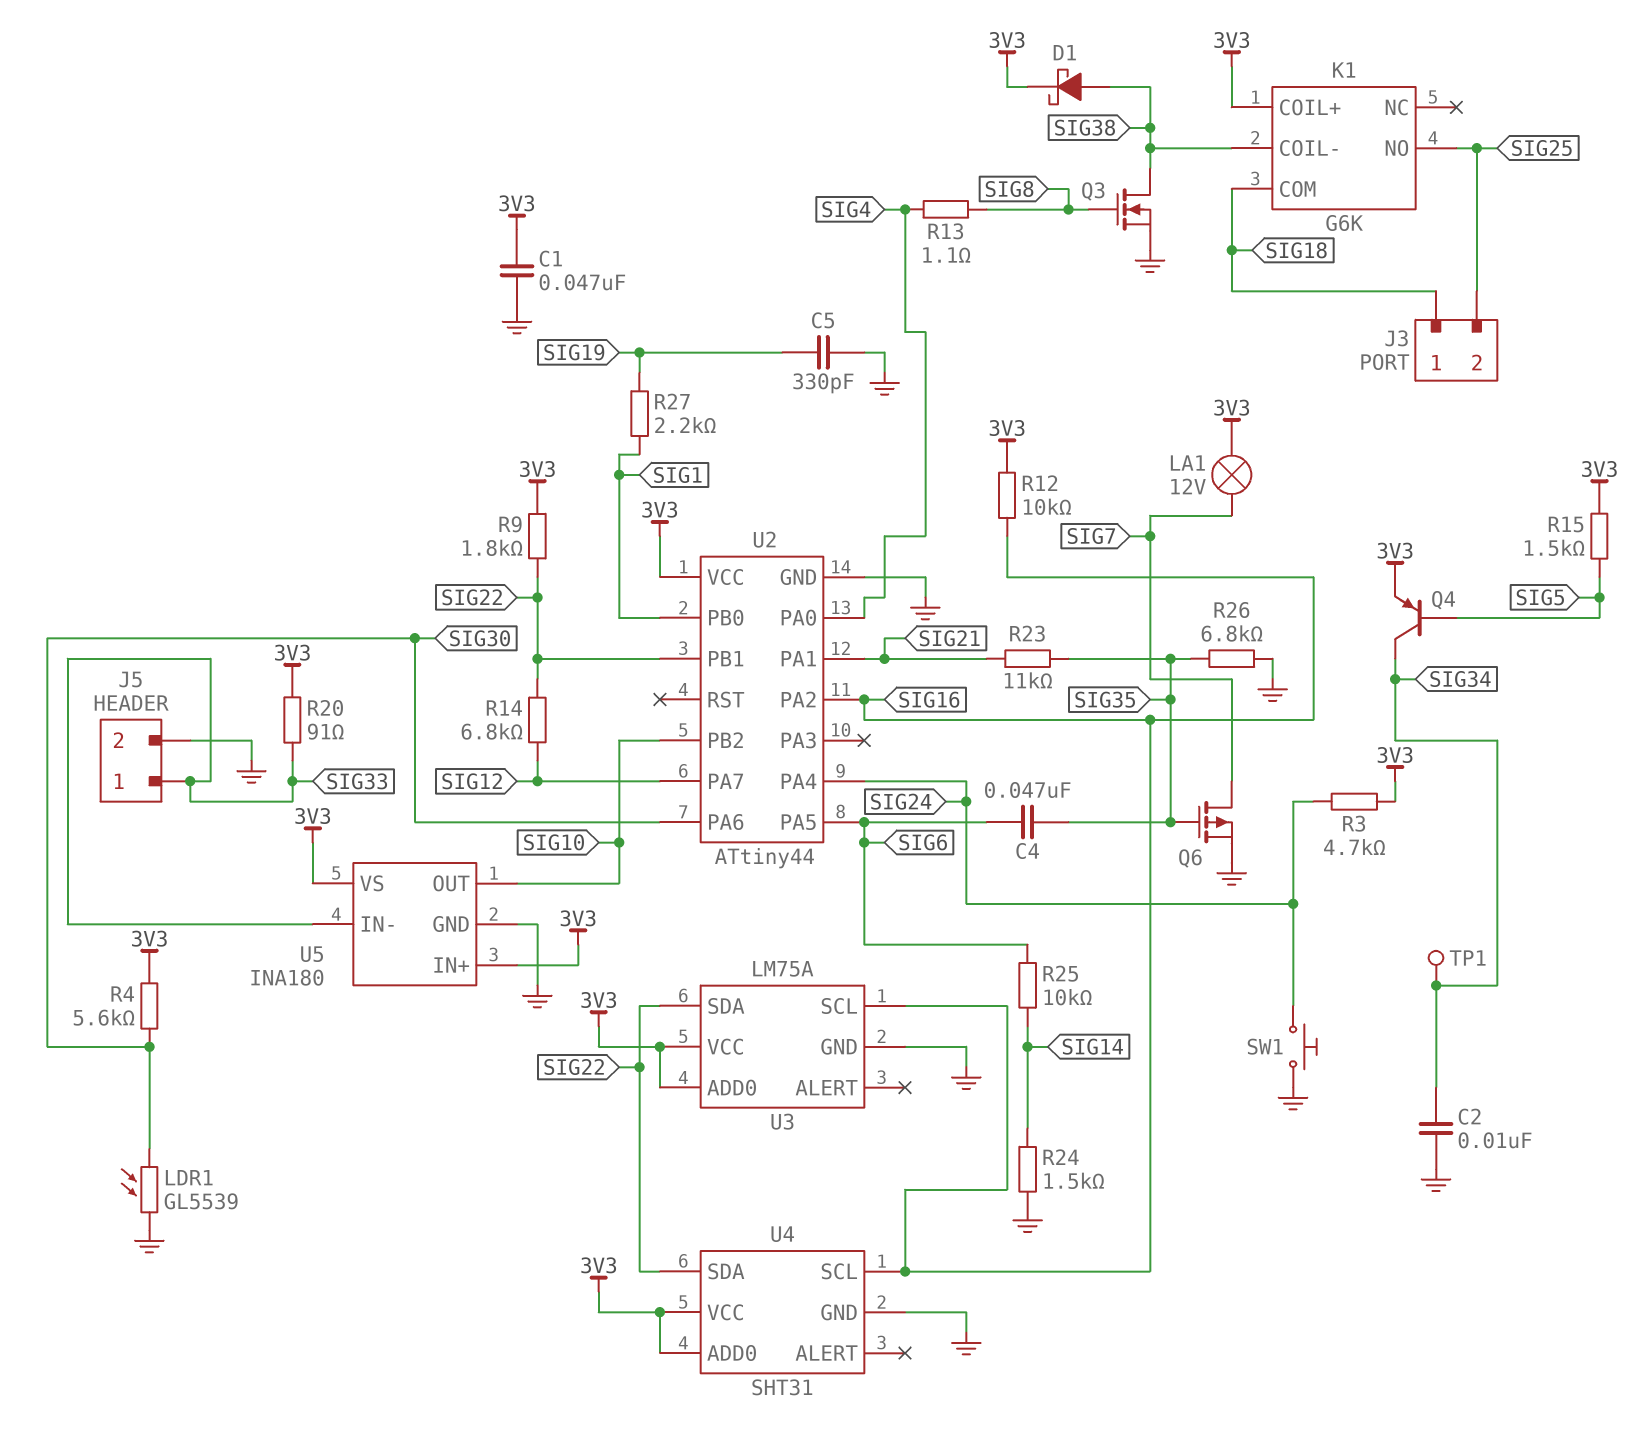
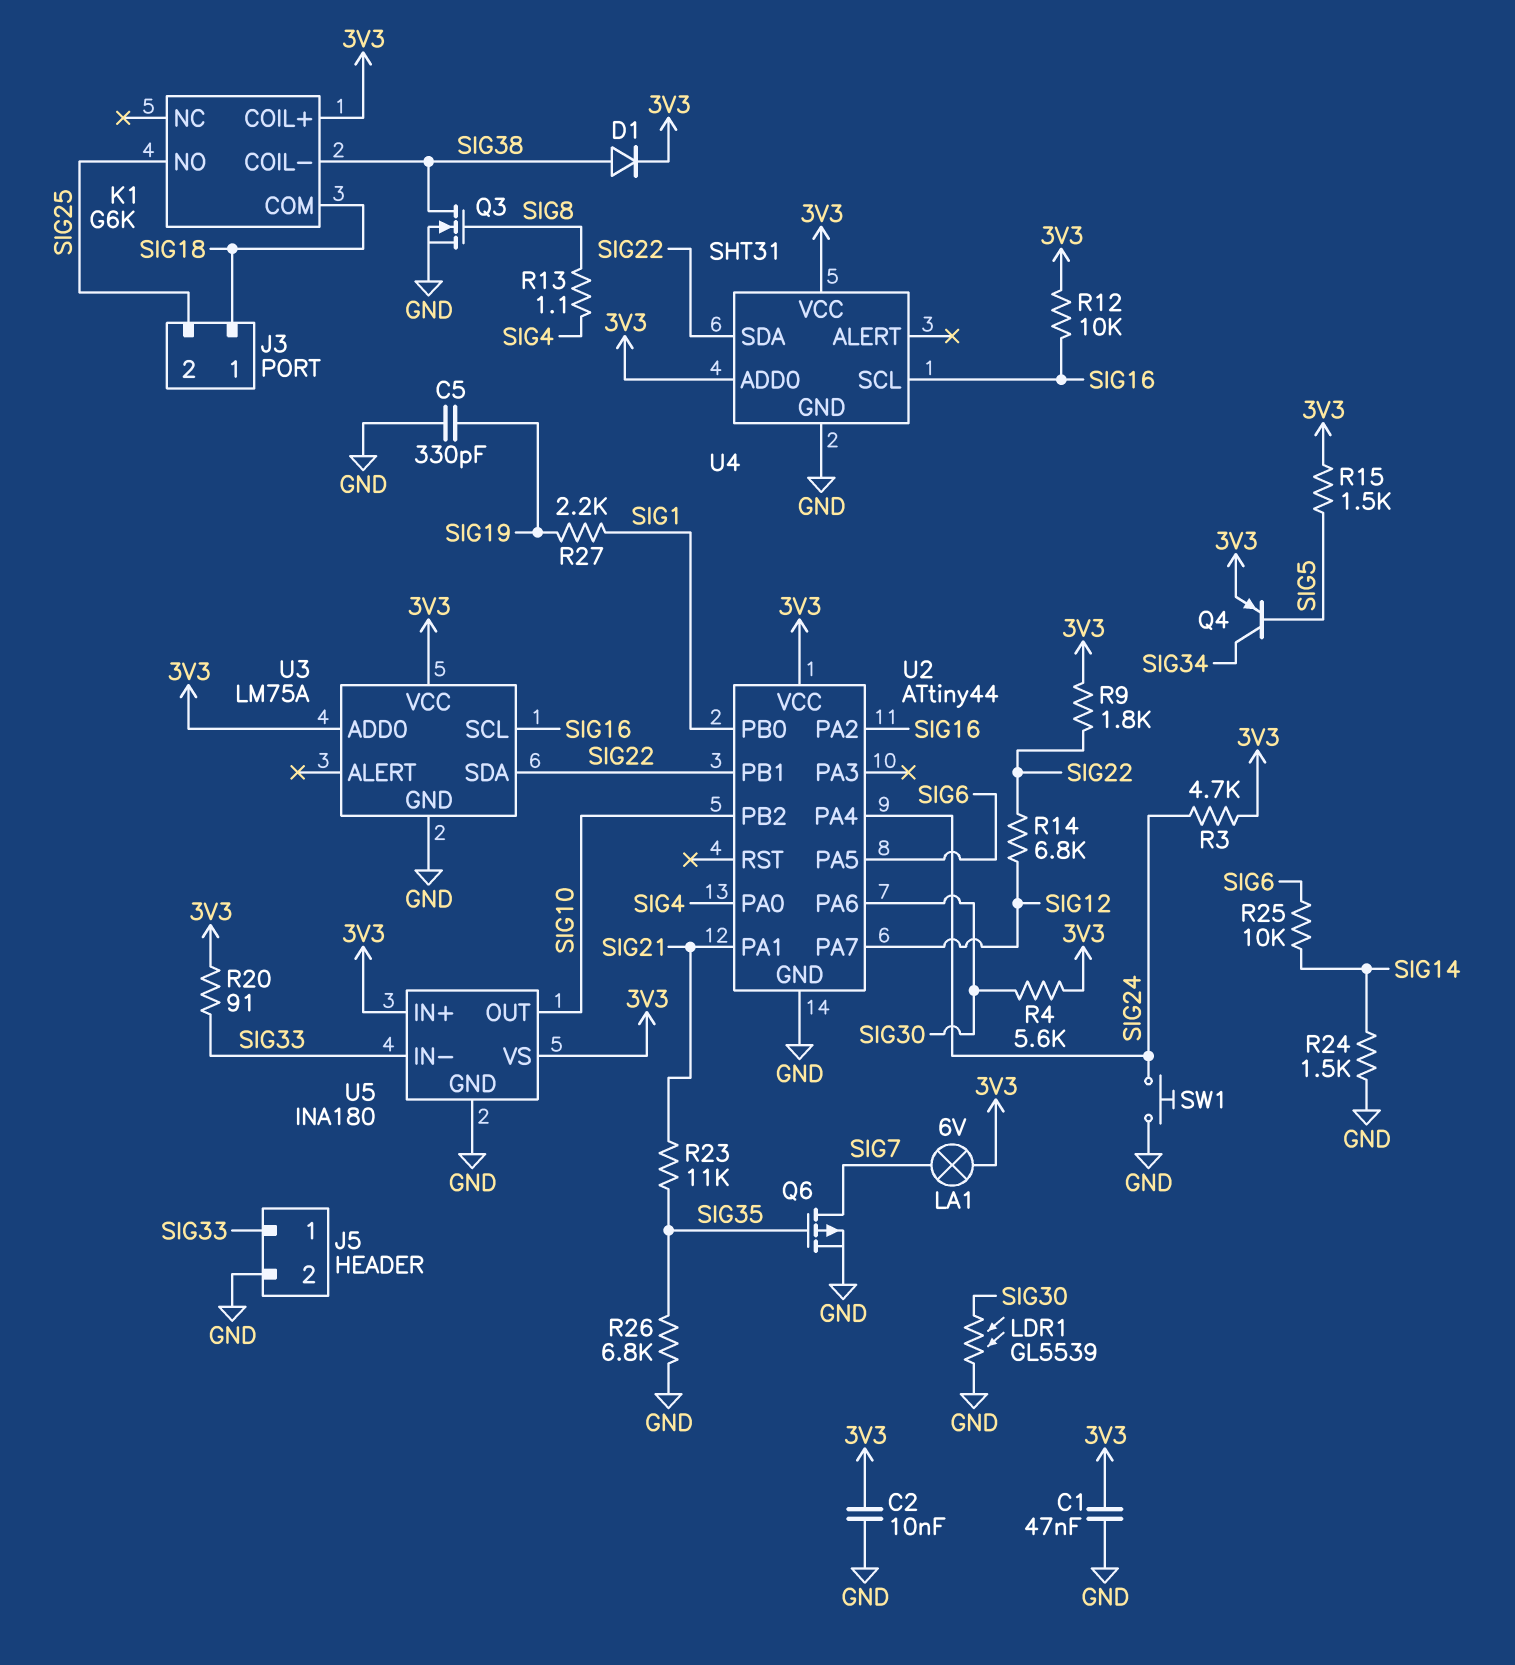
C2: 10nF (GND, SIG34) -> 10nF (3V3, GND)
C4: 47nF (SIG6, SIG35) -> none
D1: schottky (A SIG38, K 3V3) -> diode (A SIG38, K 3V3)
LA1: lamp 12V (3V3, SIG7) -> lamp 6V (3V3, SIG7)
TP1: test point (SIG34) -> none

